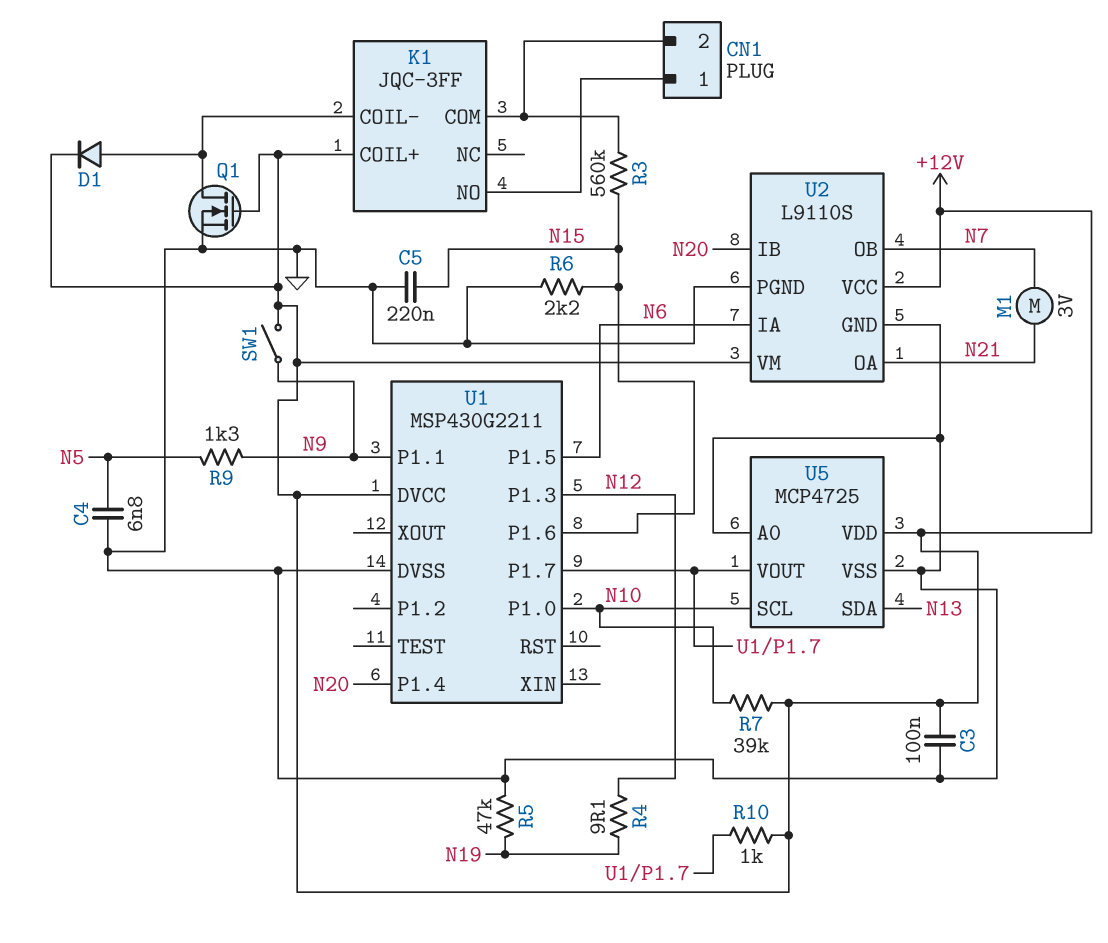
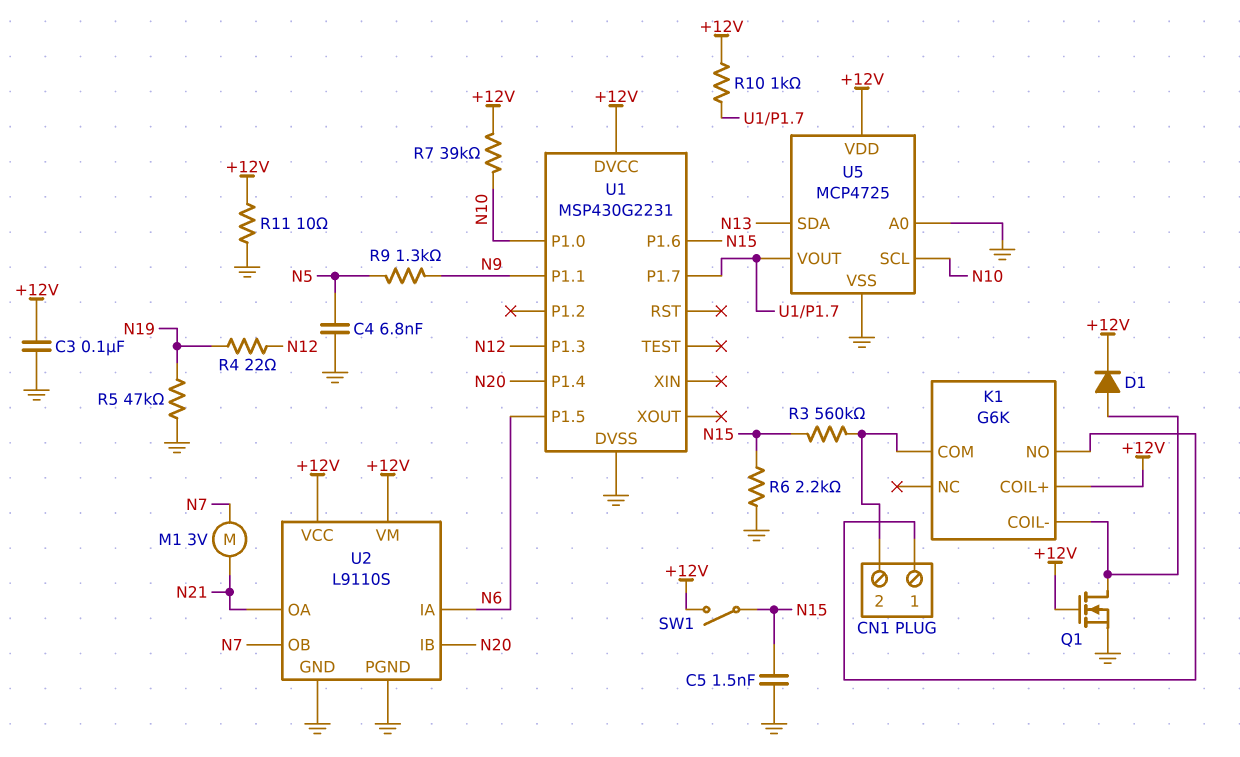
C5: 220nF (GND, N15) -> 1.5nF (GND, N15)
K1: JQC-3FF -> G6K
R4: 9.1 (N12, N19) -> 22 (N12, N19)
R11: none -> 10 (+12V, GND)
SW1: switch (+12V, N9) -> switch (+12V, N15)
U1: MSP430G2211 -> MSP430G2231

